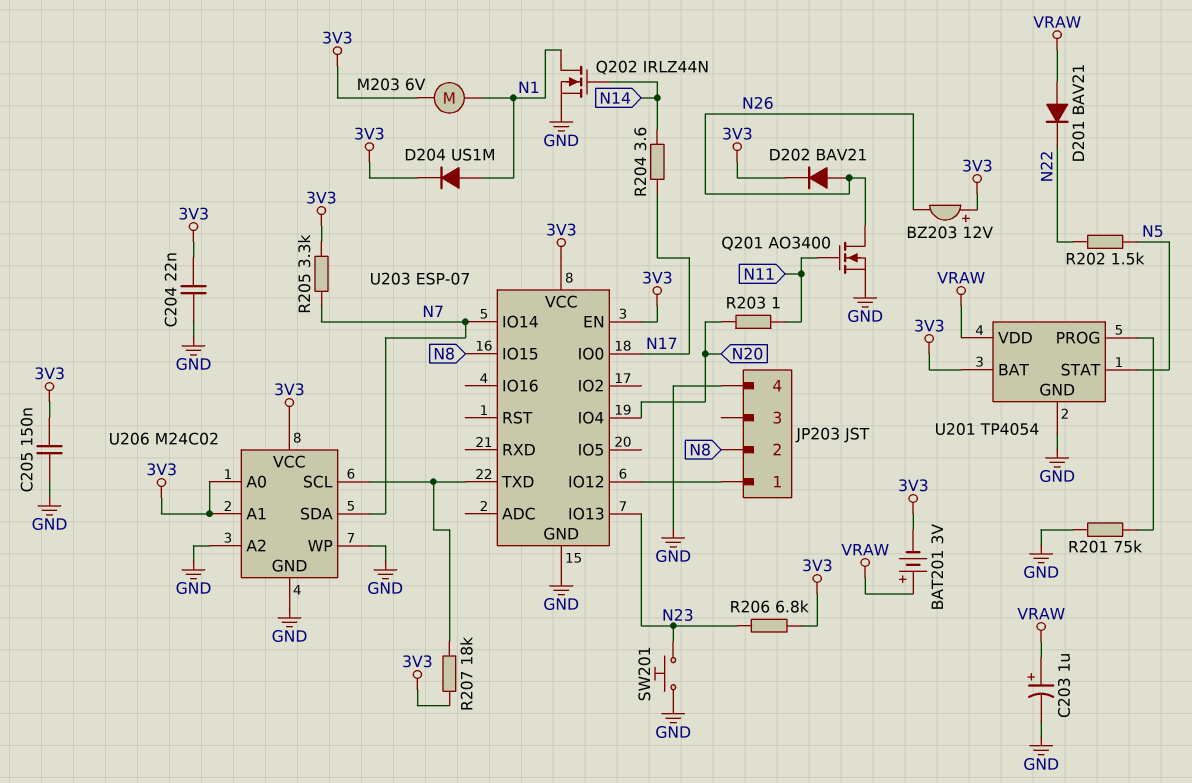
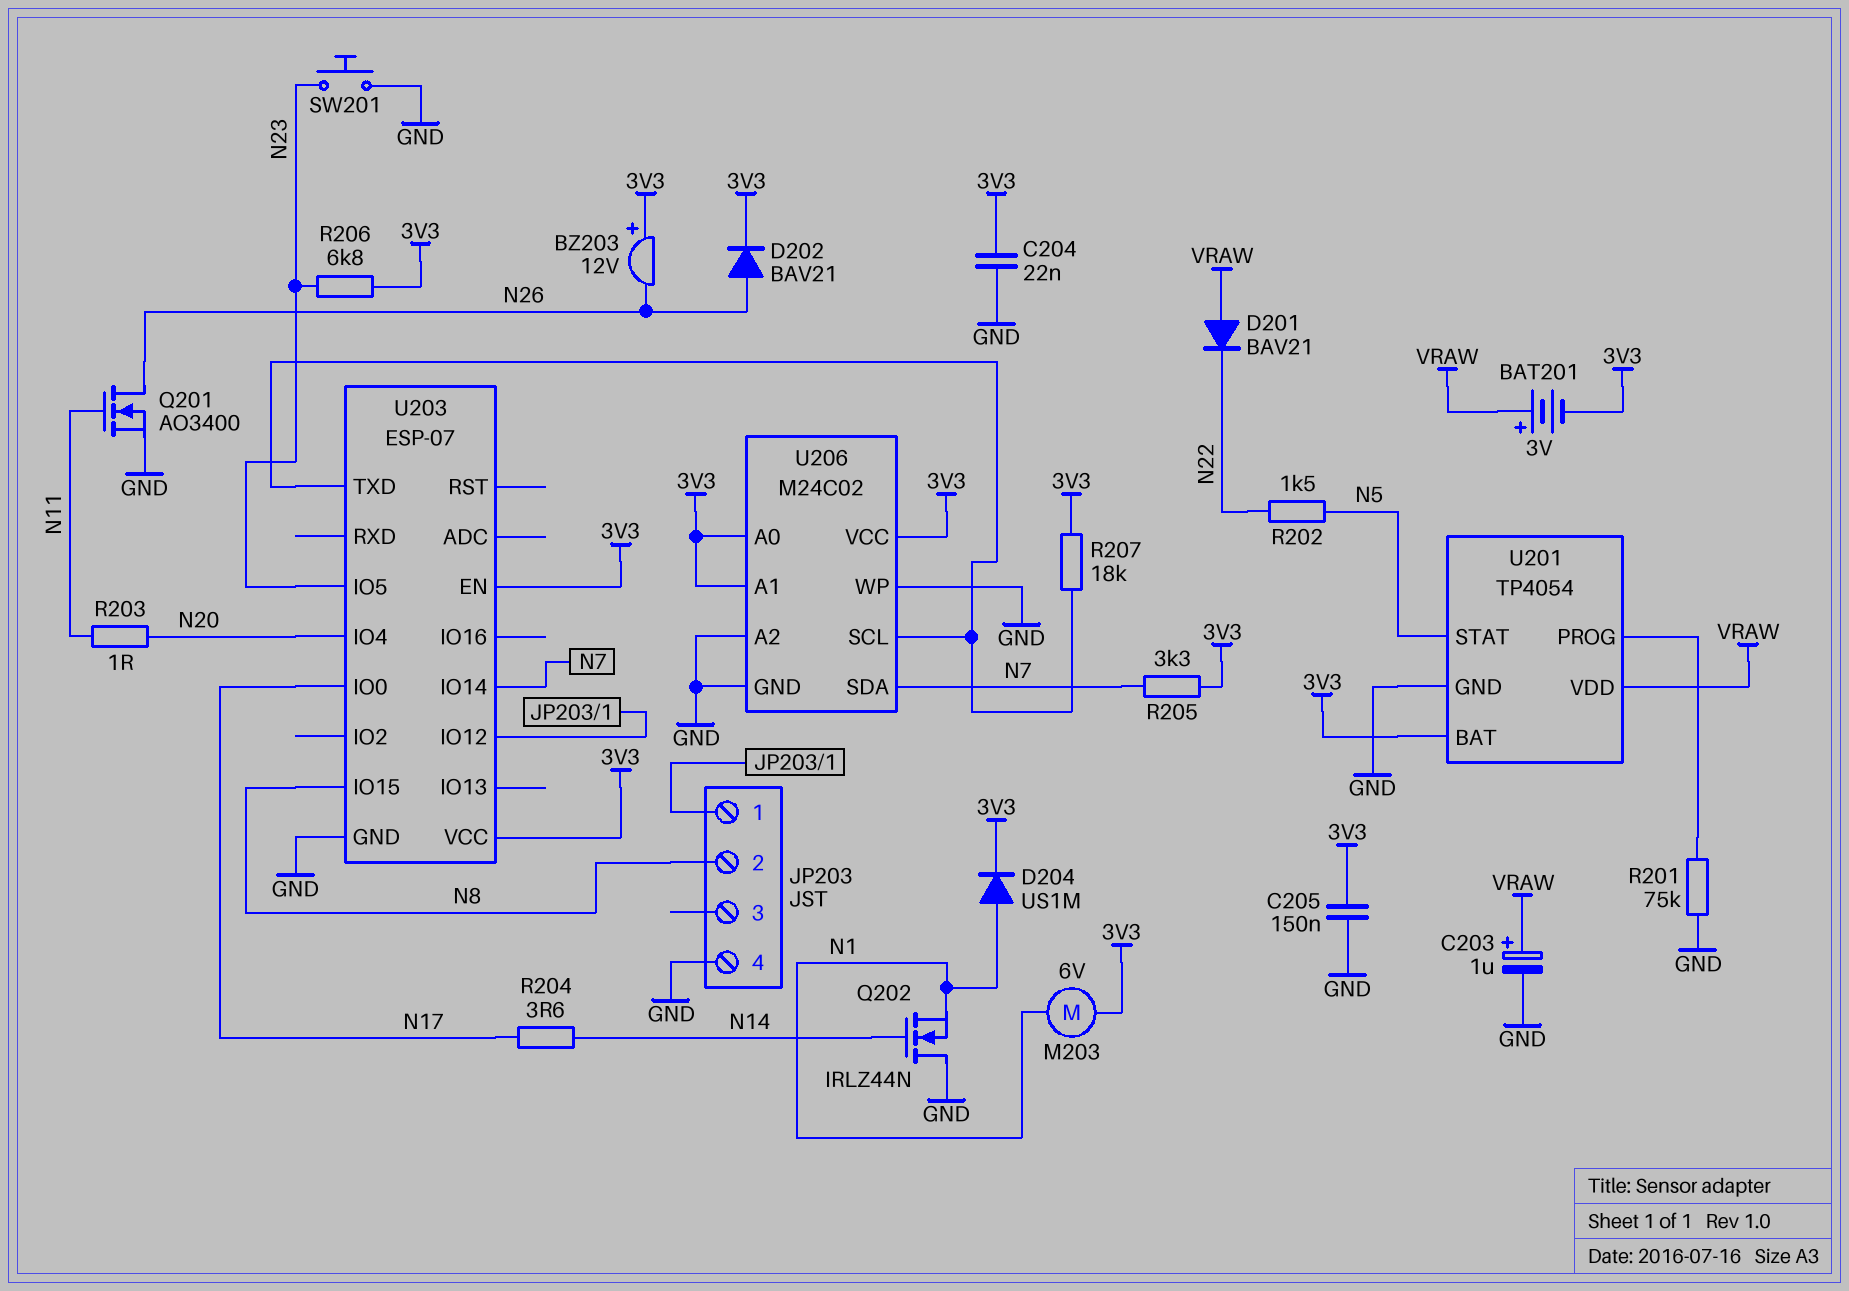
Q202: NMOS IRLZ44N (G N14, D N1, S GND) -> NMOS IRLZ44N (G N14, D GND, S N1)
U203 pin IO5: none -> N23
U203 pin IO13: N23 -> none

